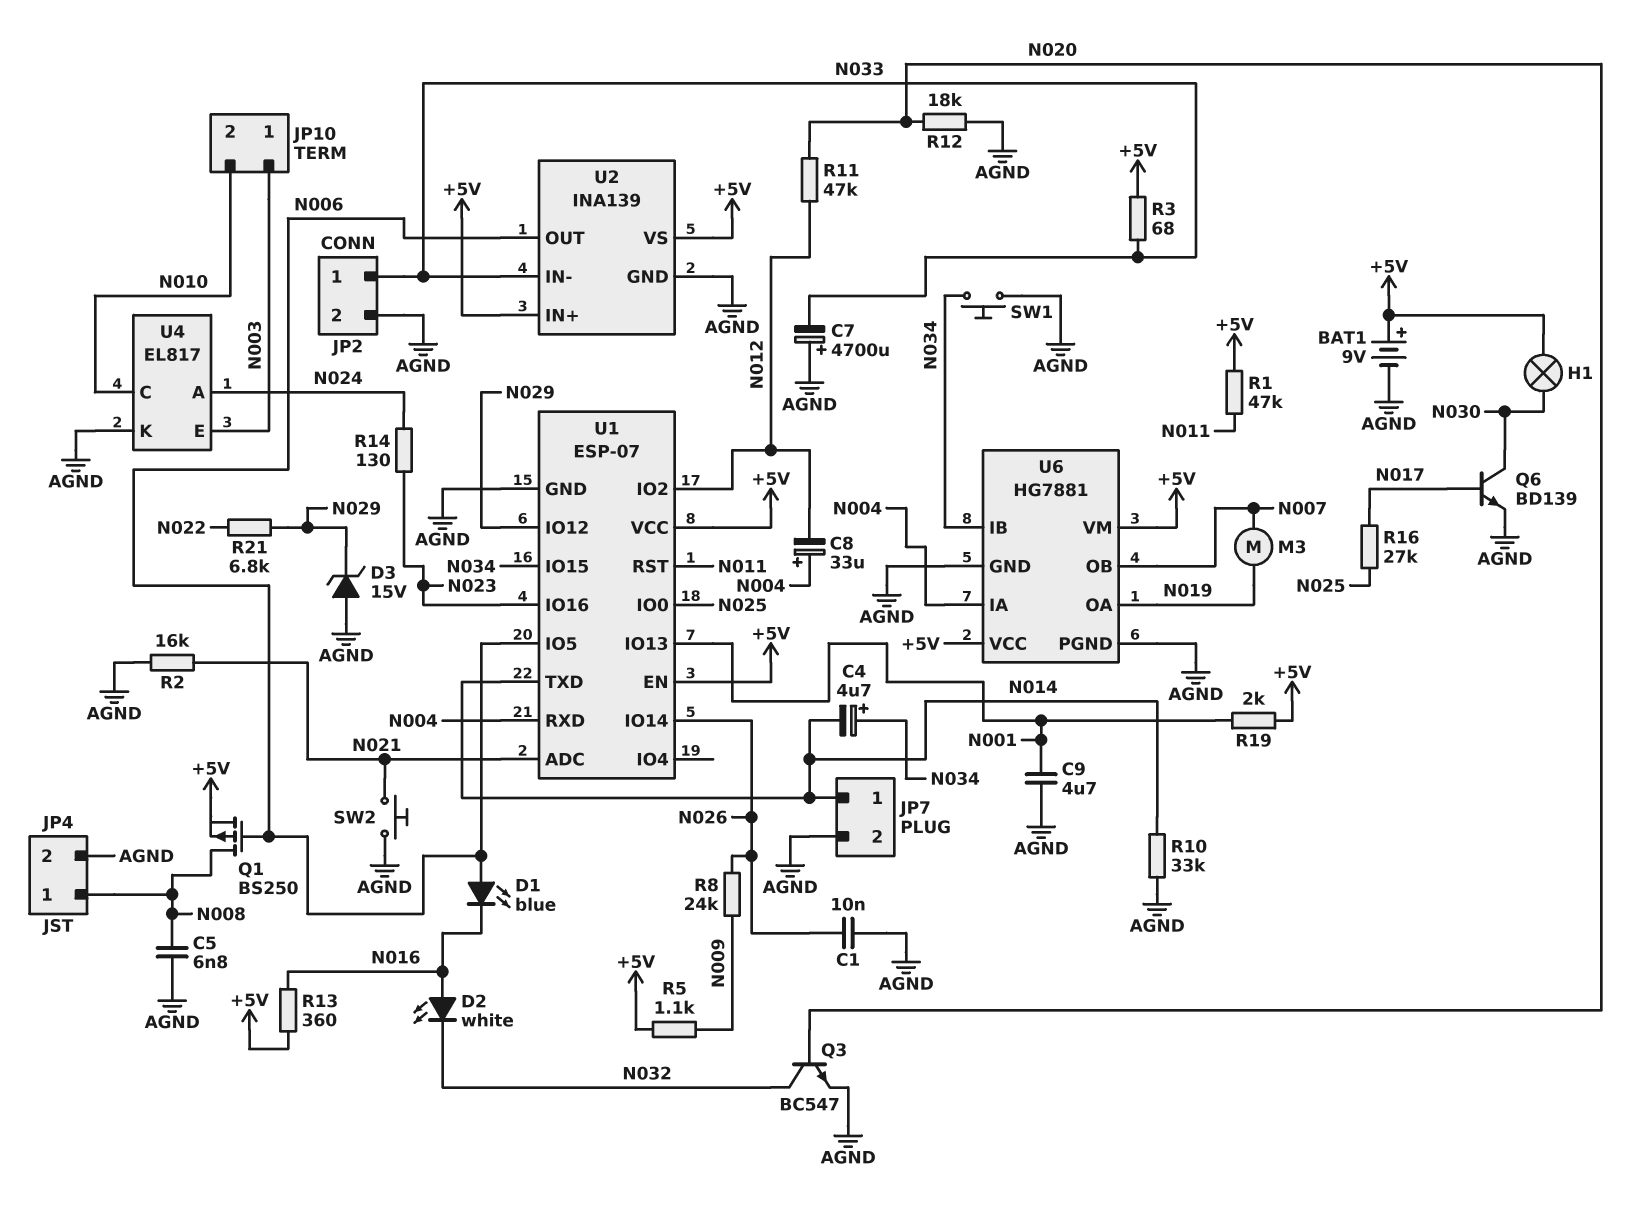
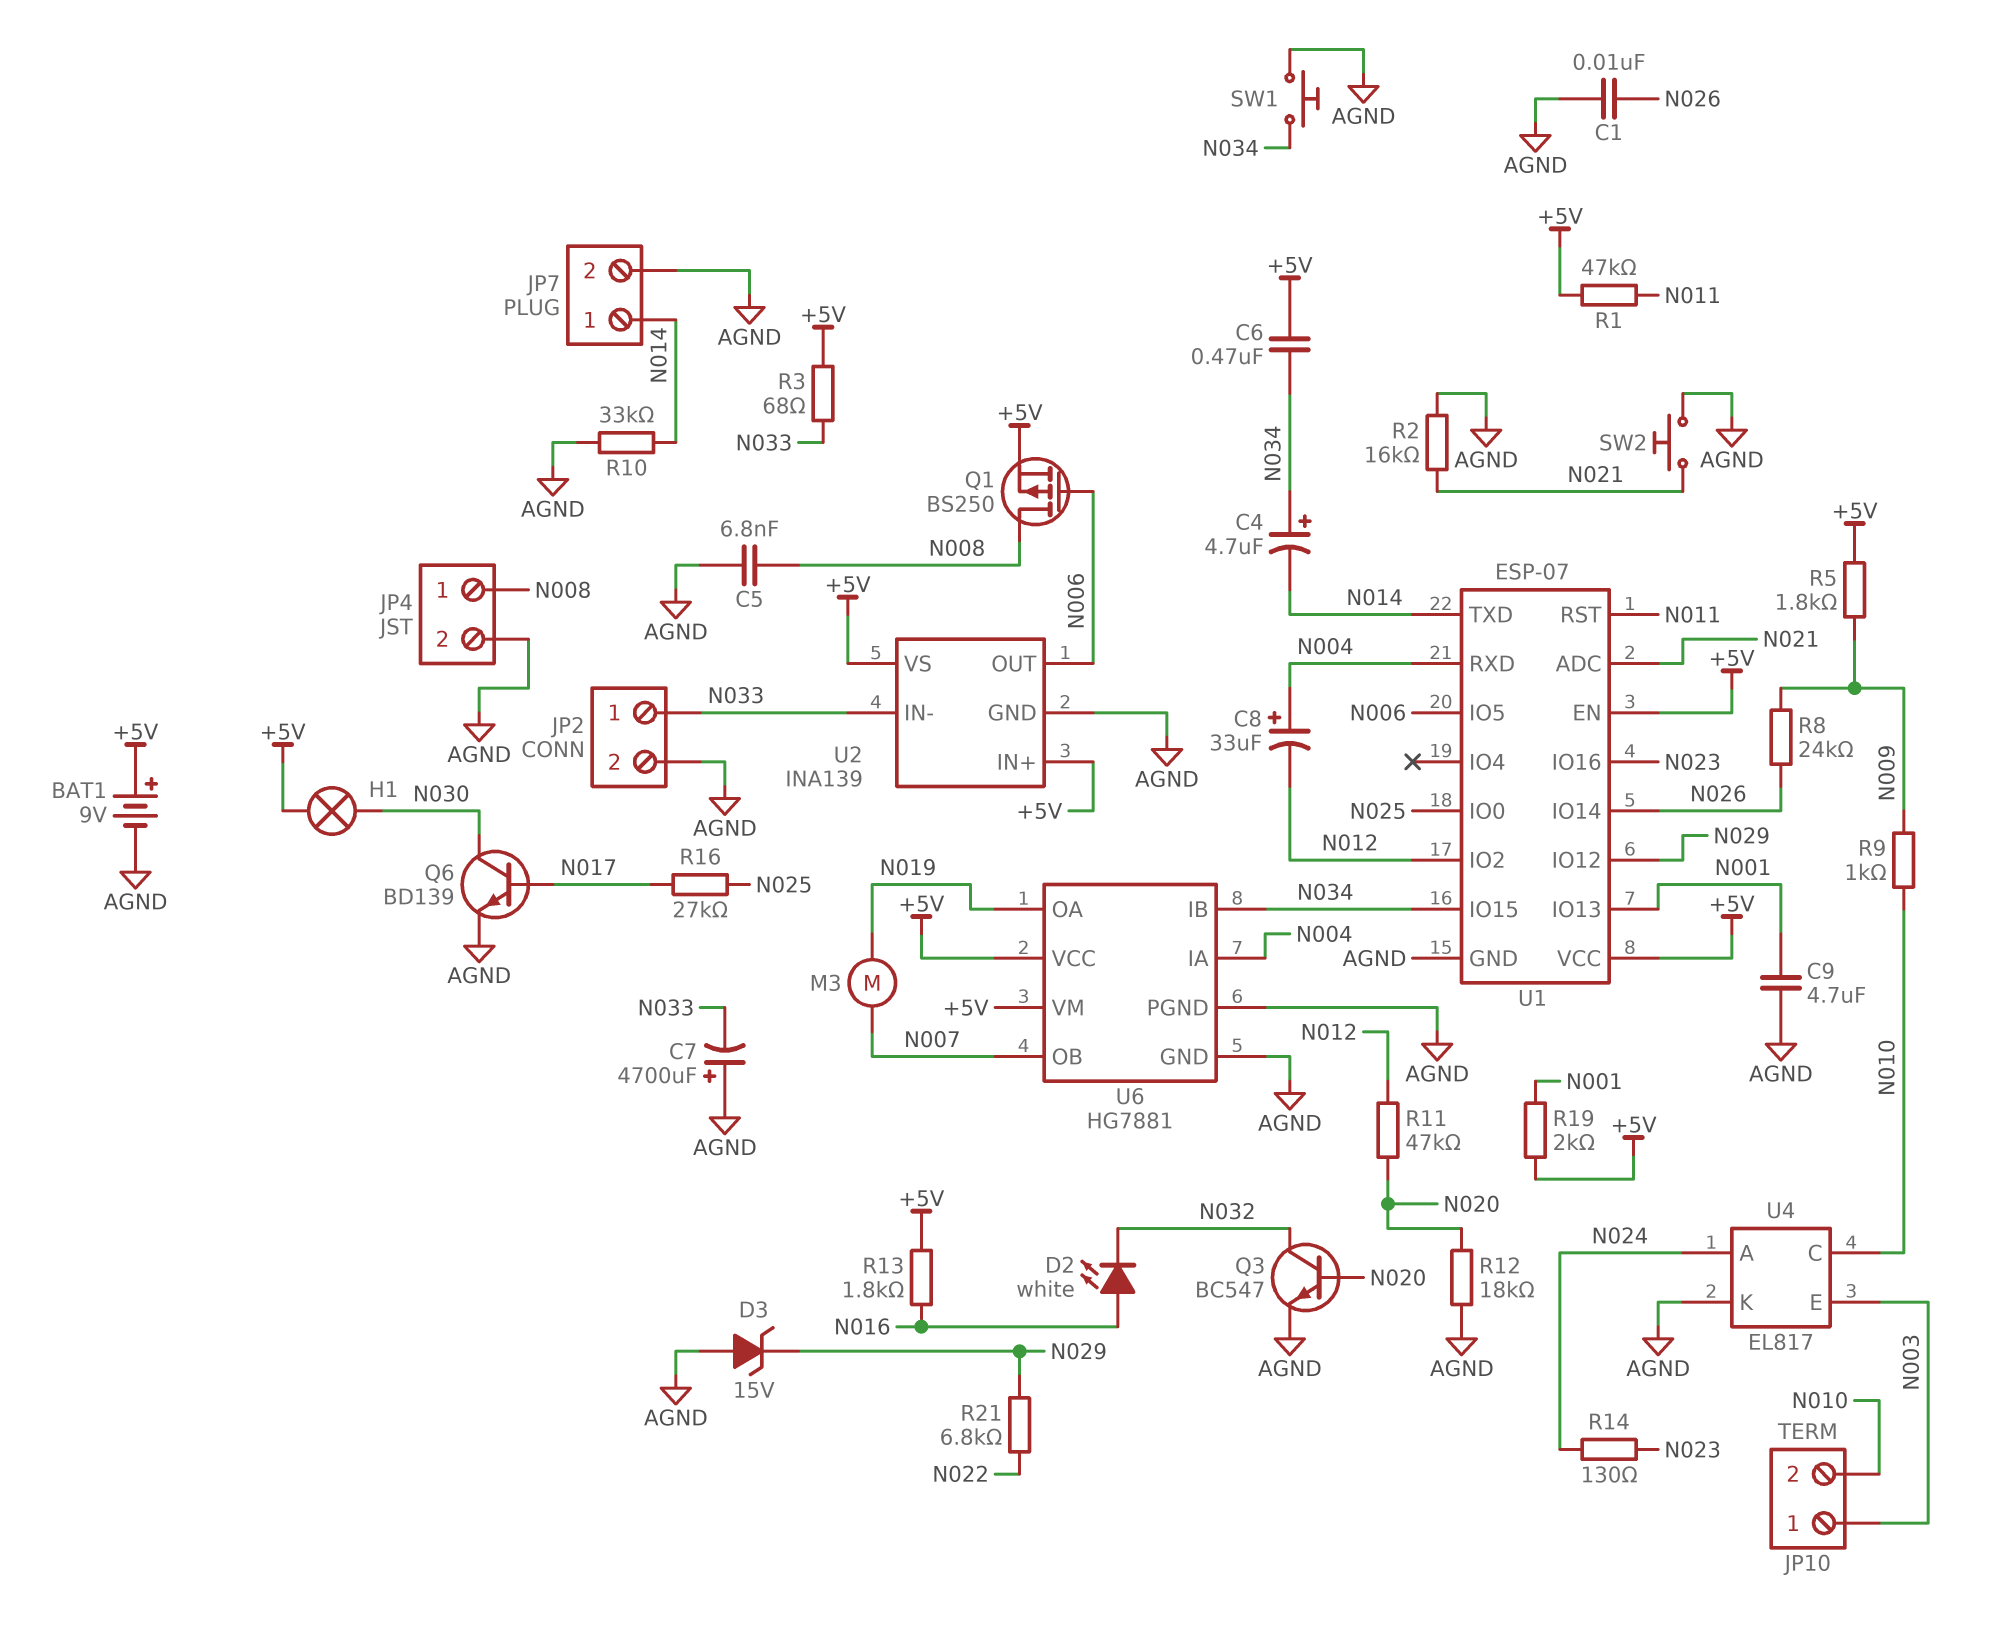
C6: none -> 470nF (+5V, N034)
D1: LED blue (A N006, K N016) -> none
R5: 1.1k (+5V, N009) -> 1.8k (+5V, N009)
R9: none -> 1k (N009, N010)
R13: 360 (+5V, N016) -> 1.8k (+5V, N016)

